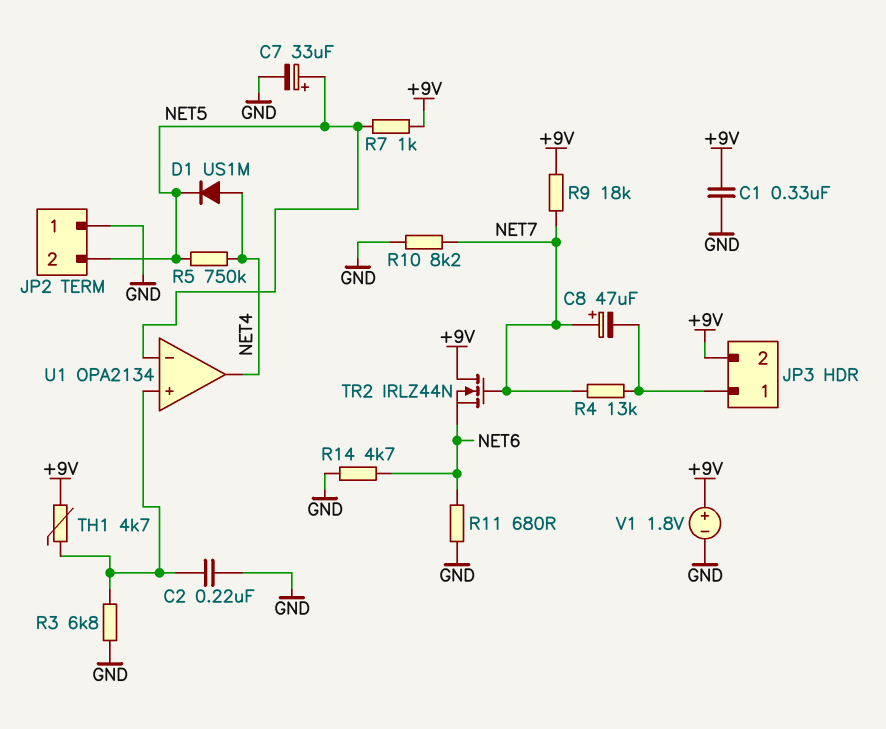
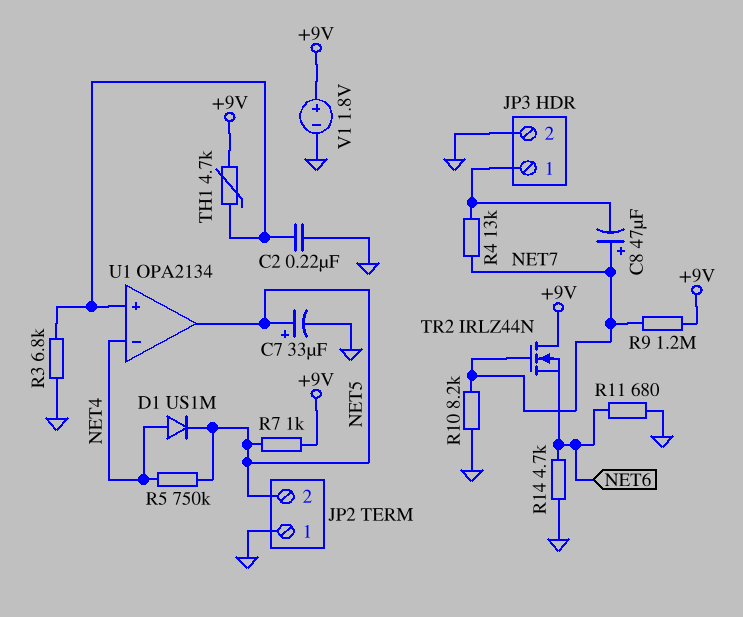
C1: 330nF (+9V, GND) -> none
JP3 pin 2: +9V -> GND
R9: 18k (+9V, NET7) -> 1.2M (+9V, NET7)
U1 pin in-: NET5 -> NET4
U1 pin out: NET4 -> NET5

